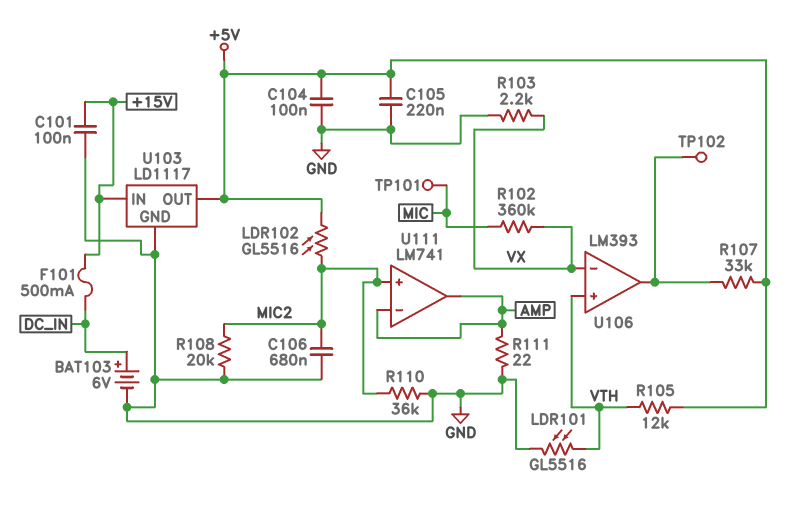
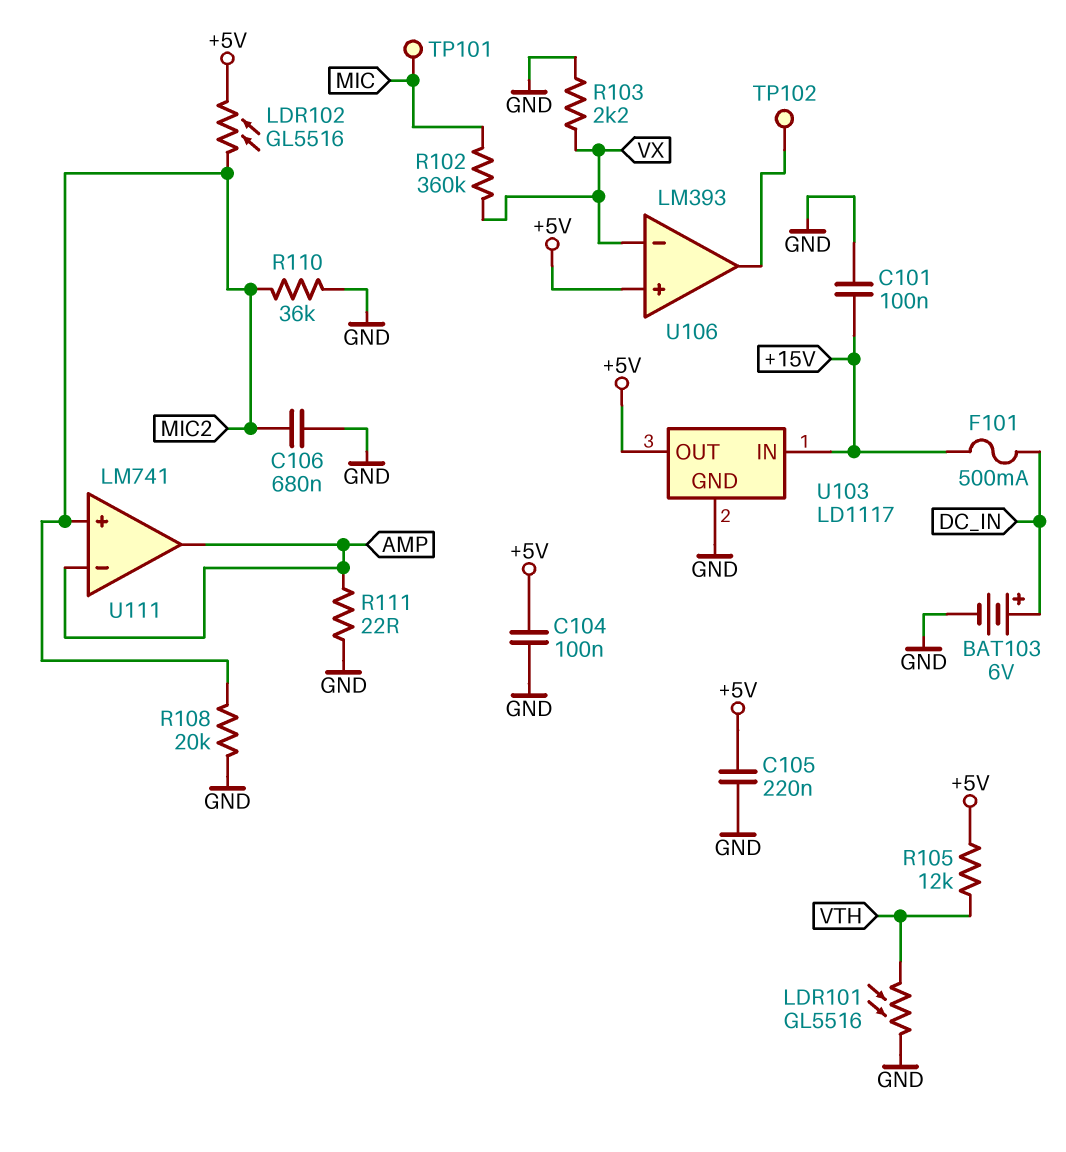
R107: 33k (+5V, U106/out) -> none
U106 pin in+: VTH -> +5V

